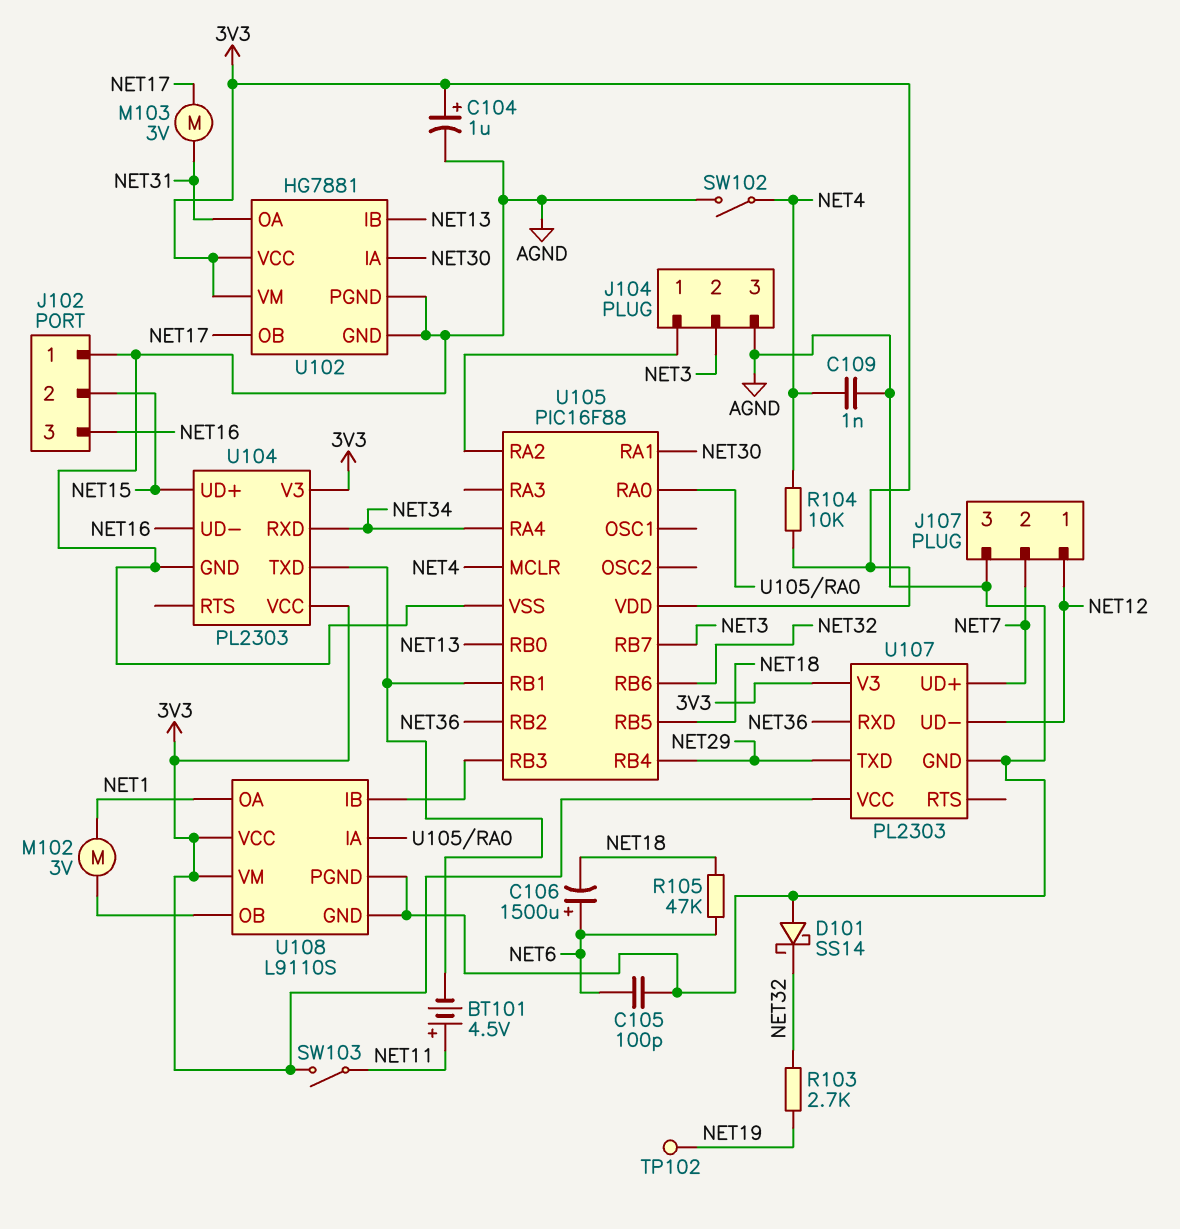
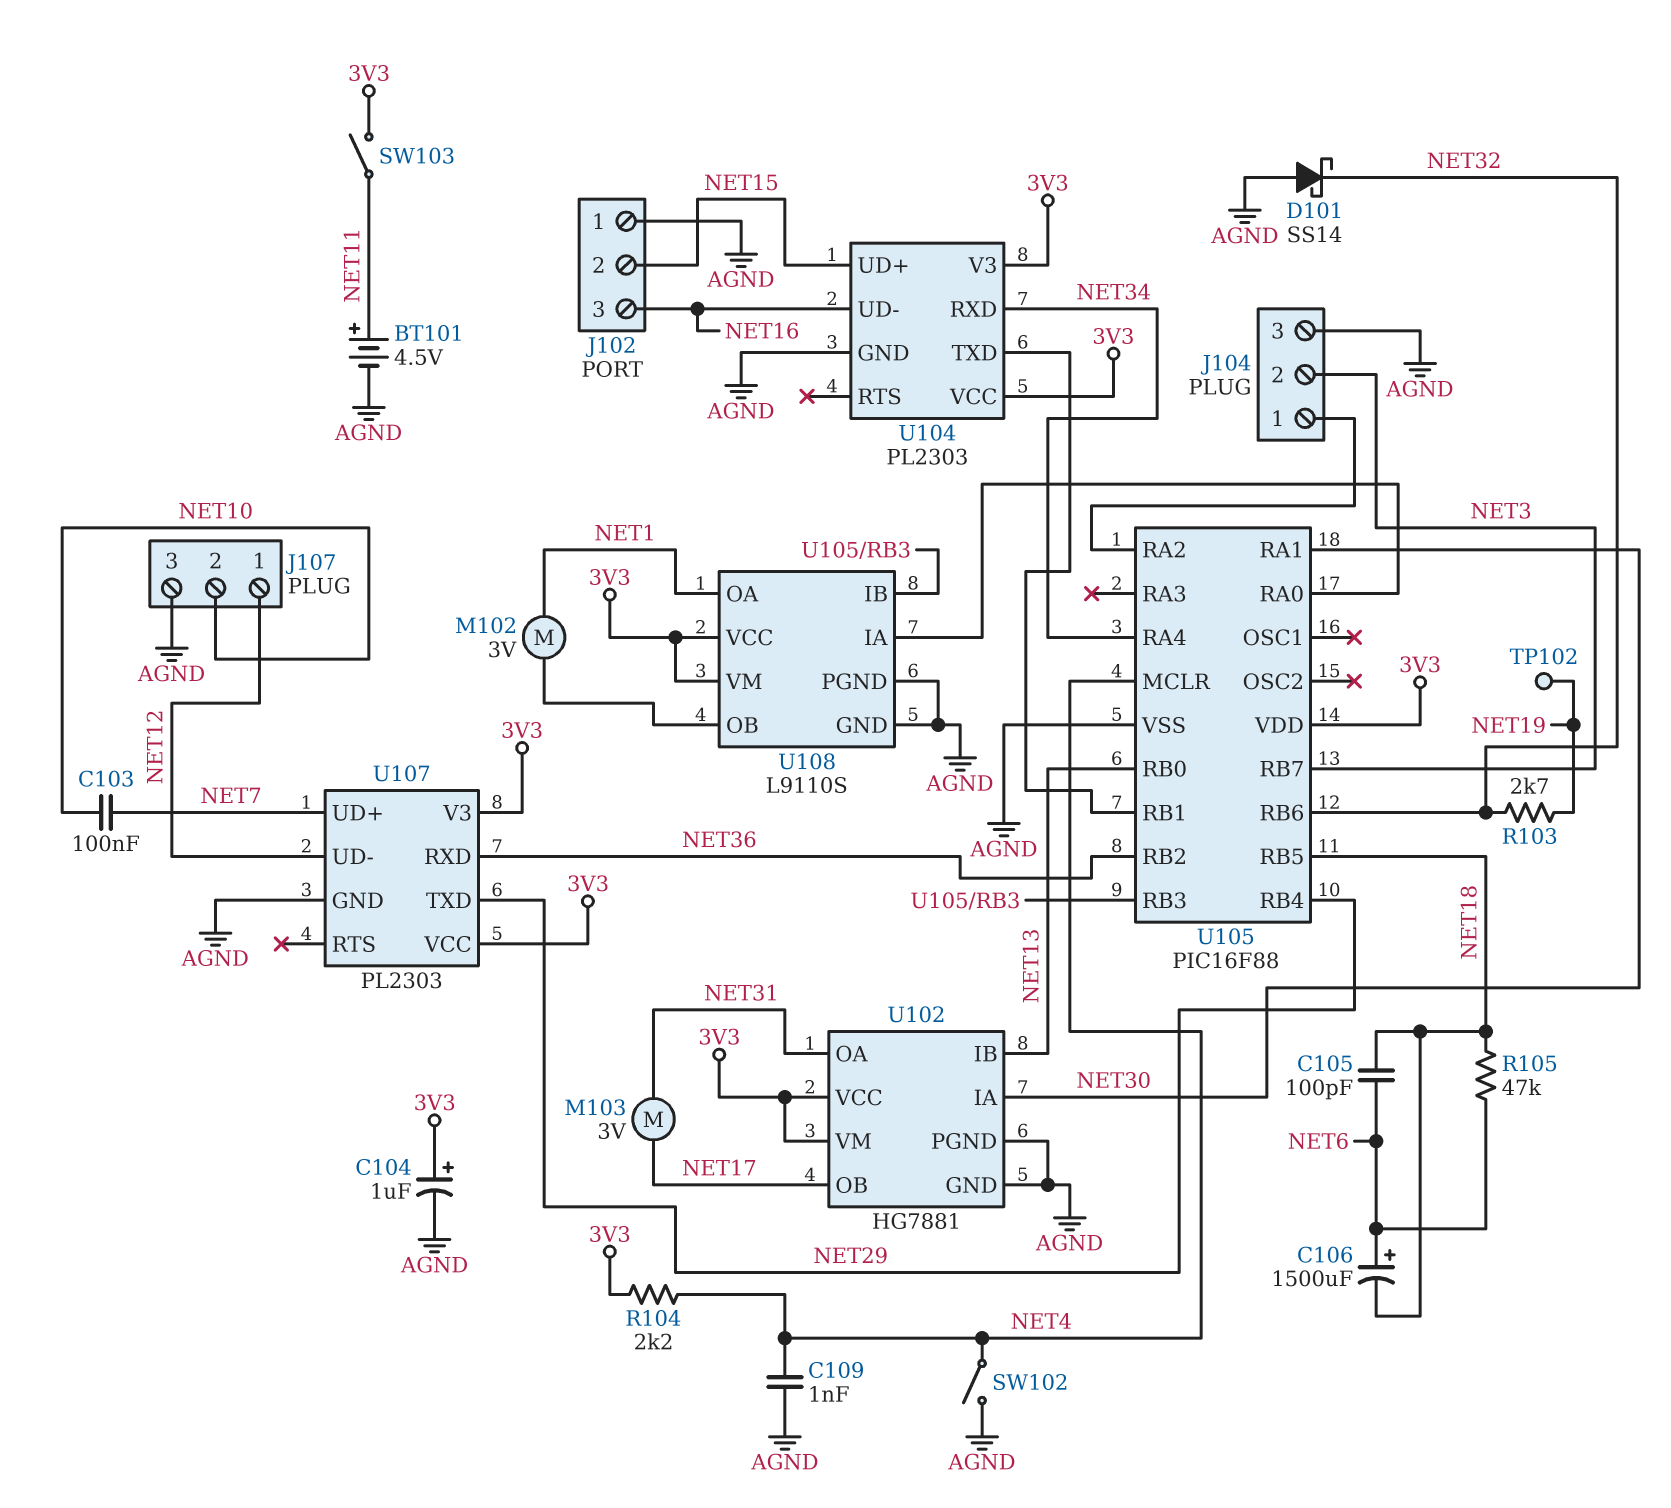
BT101: 4.5V (plus NET11, minus U104/TXD) -> 4.5V (plus NET11, minus AGND)
C103: none -> 100nF (NET7, NET10)
C105: 100pF (AGND, NET6) -> 100pF (NET6, NET18)
J107 pin 2: NET7 -> NET10
R104: 10k (3V3, NET4) -> 2.2k (3V3, NET4)

